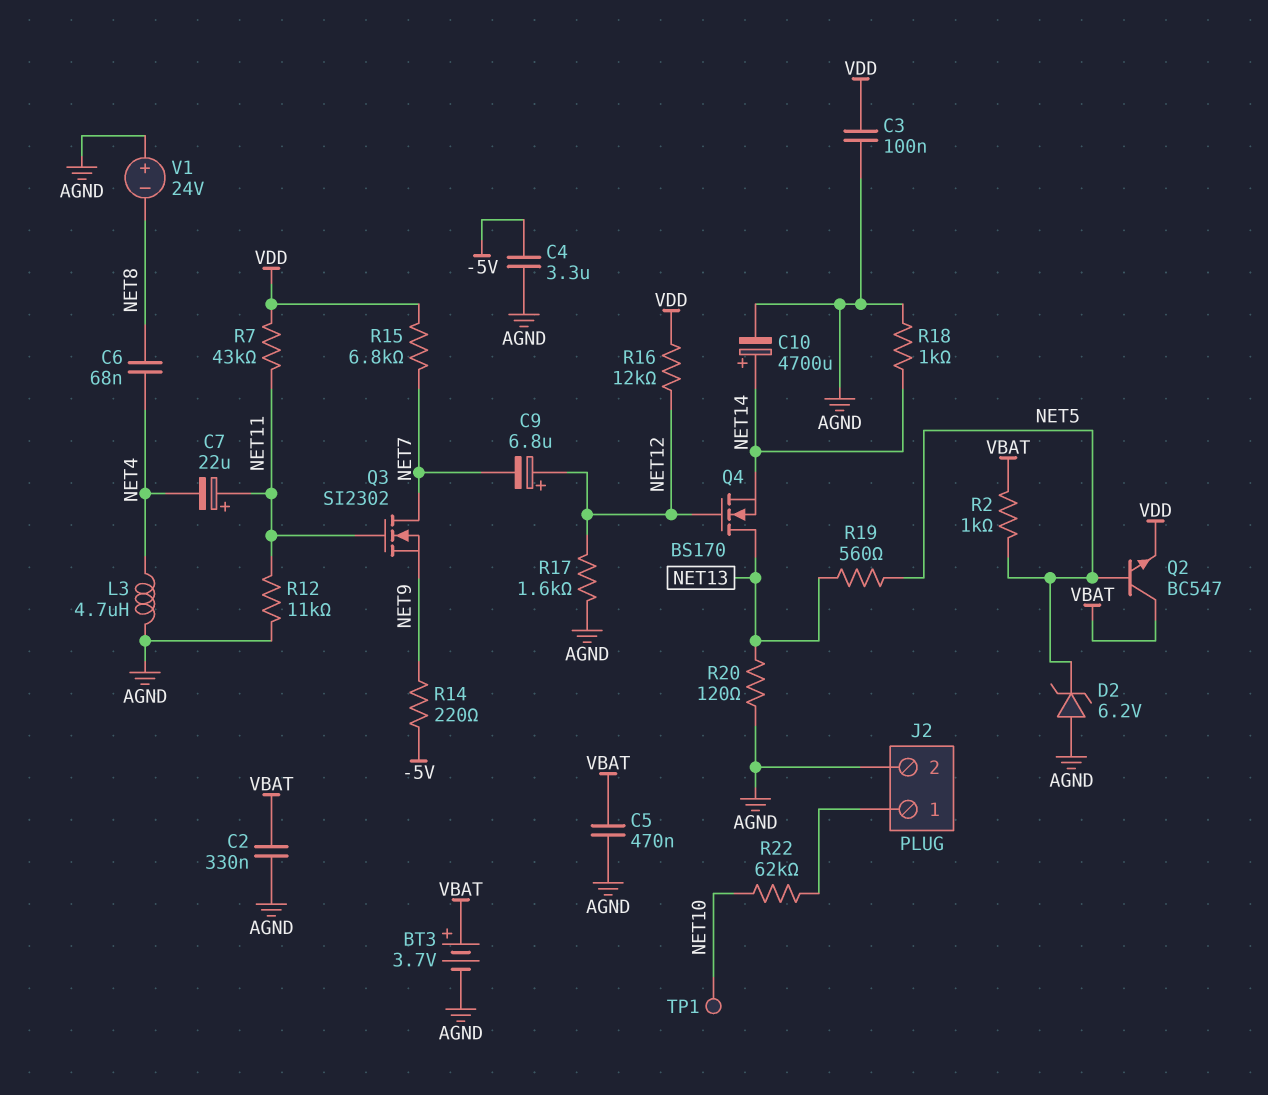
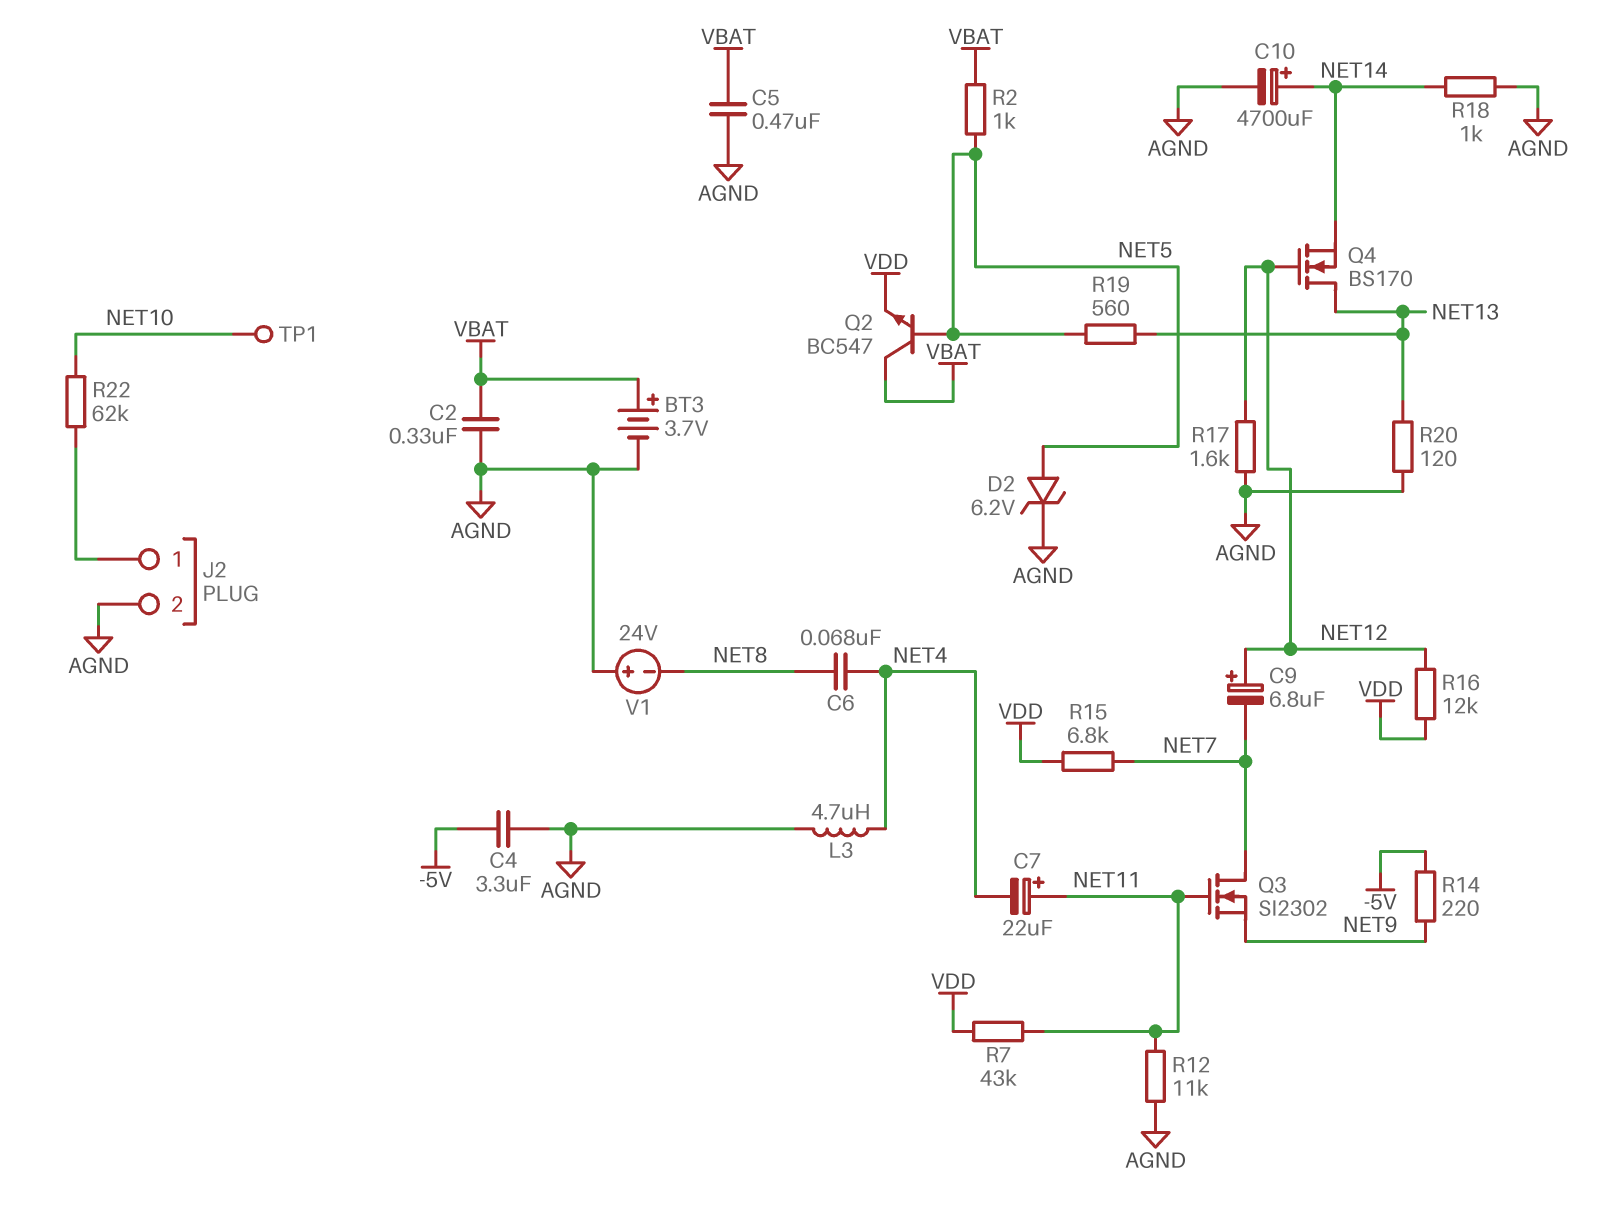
C3: 100nF (AGND, VDD) -> none
D2: zener 6.2V (A AGND, K NET5) -> zener 6.2V (A NET5, K AGND)

